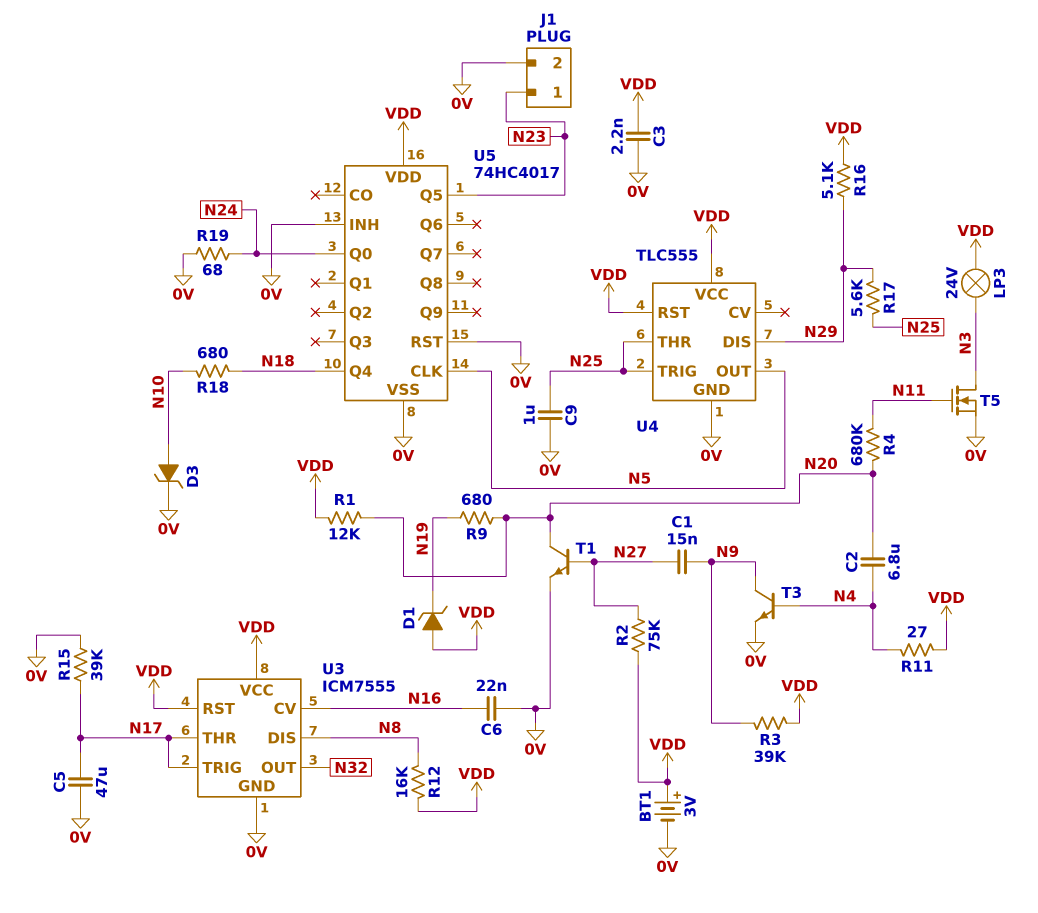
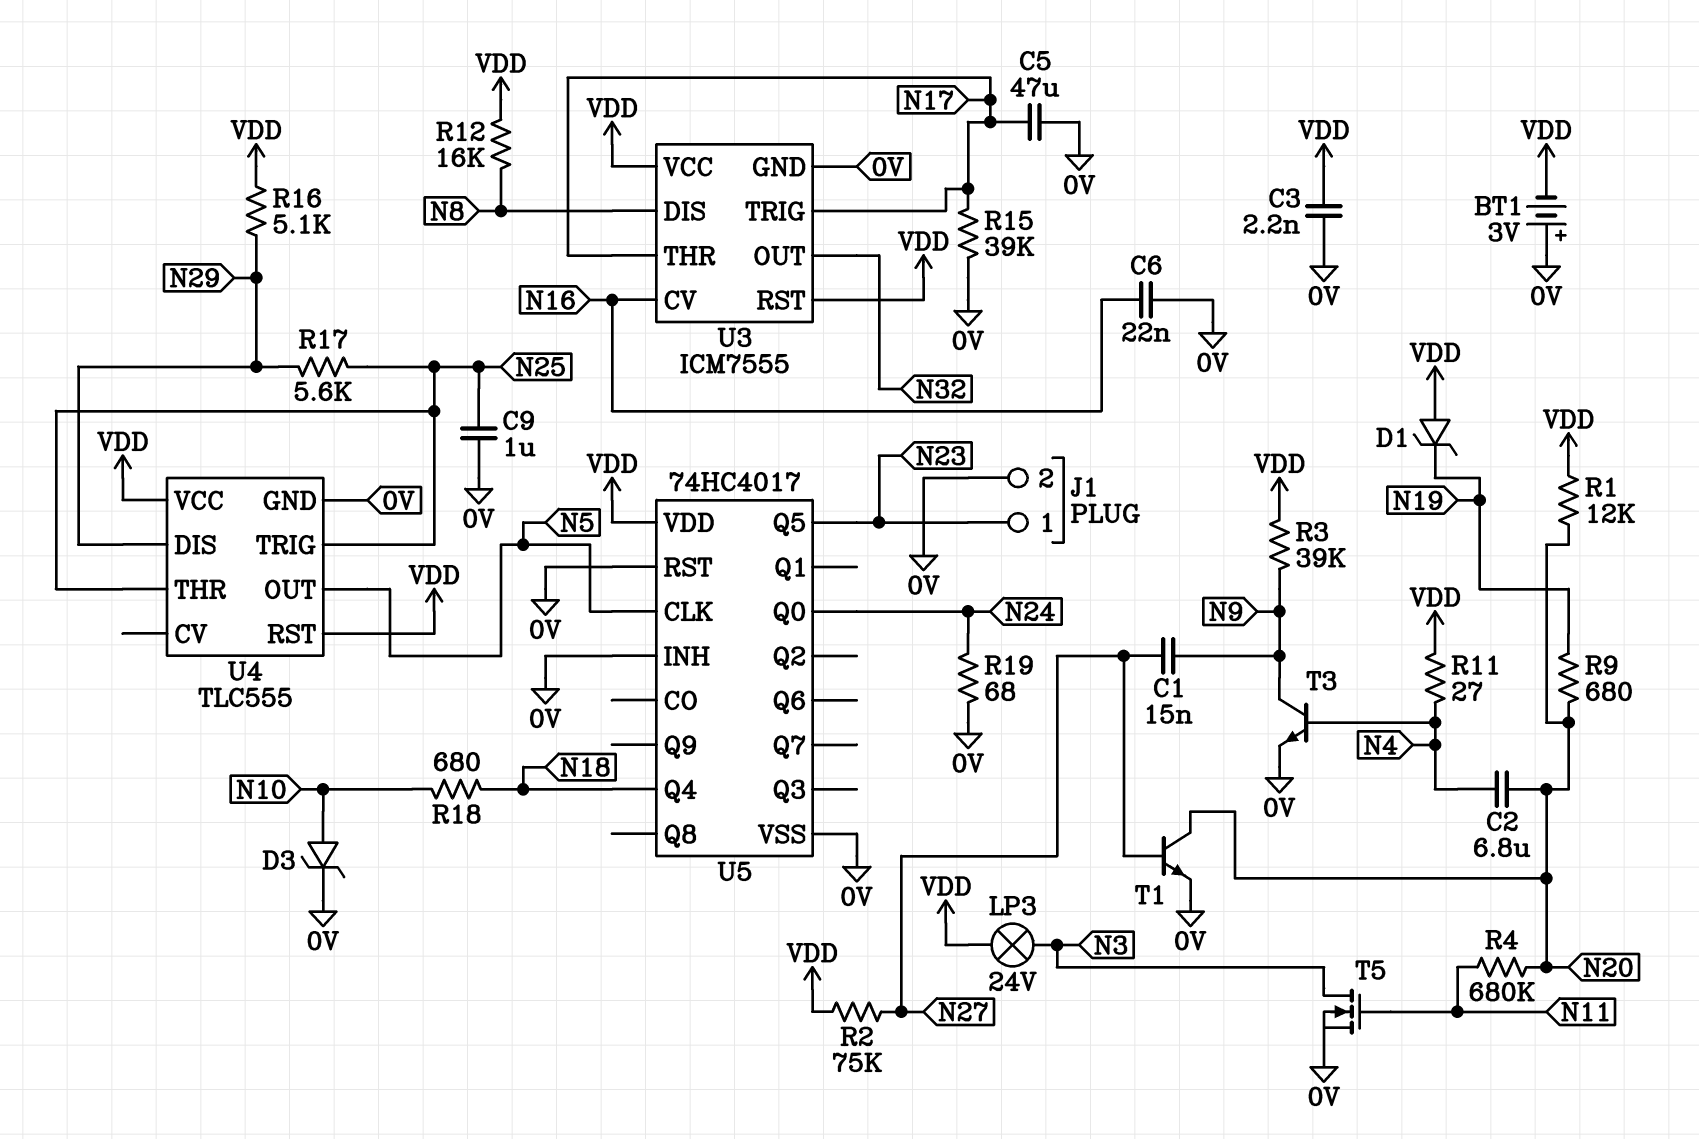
BT1: 3V (plus VDD, minus 0V) -> 3V (plus 0V, minus VDD)

